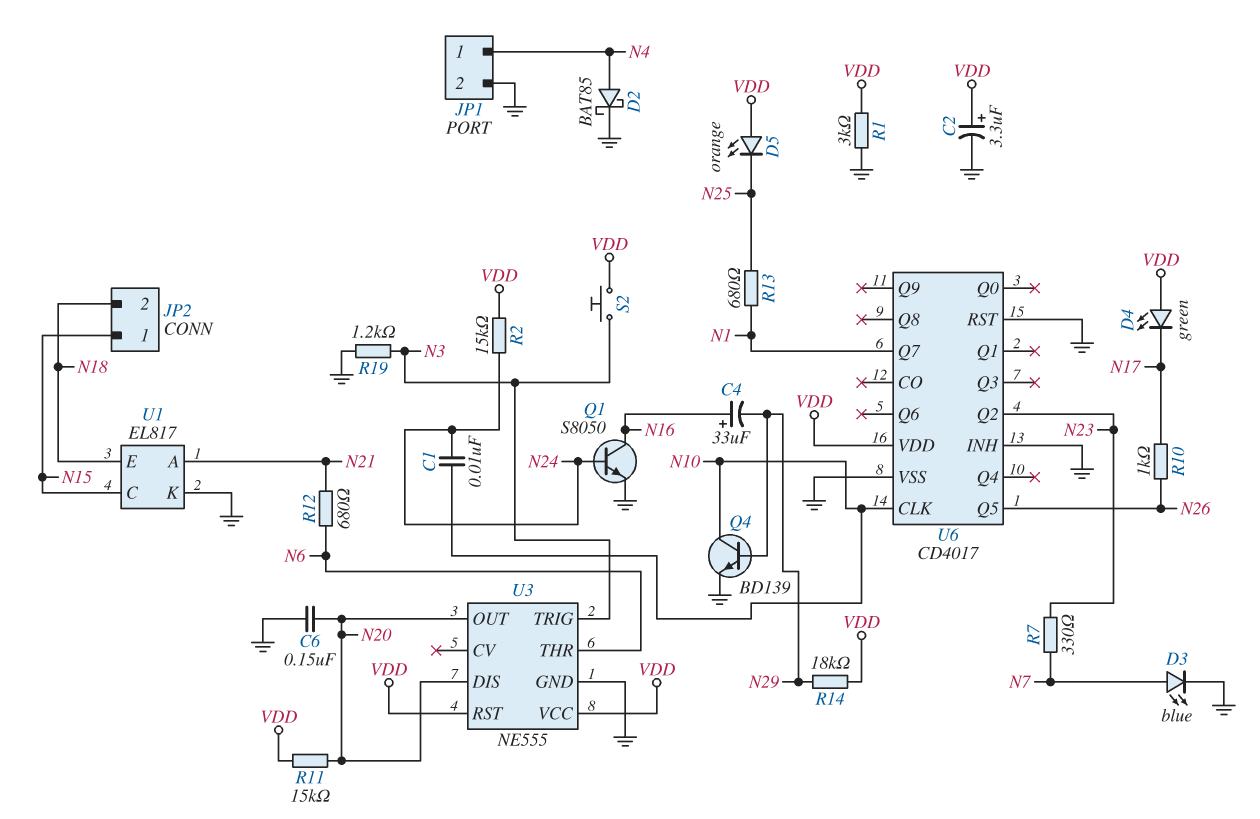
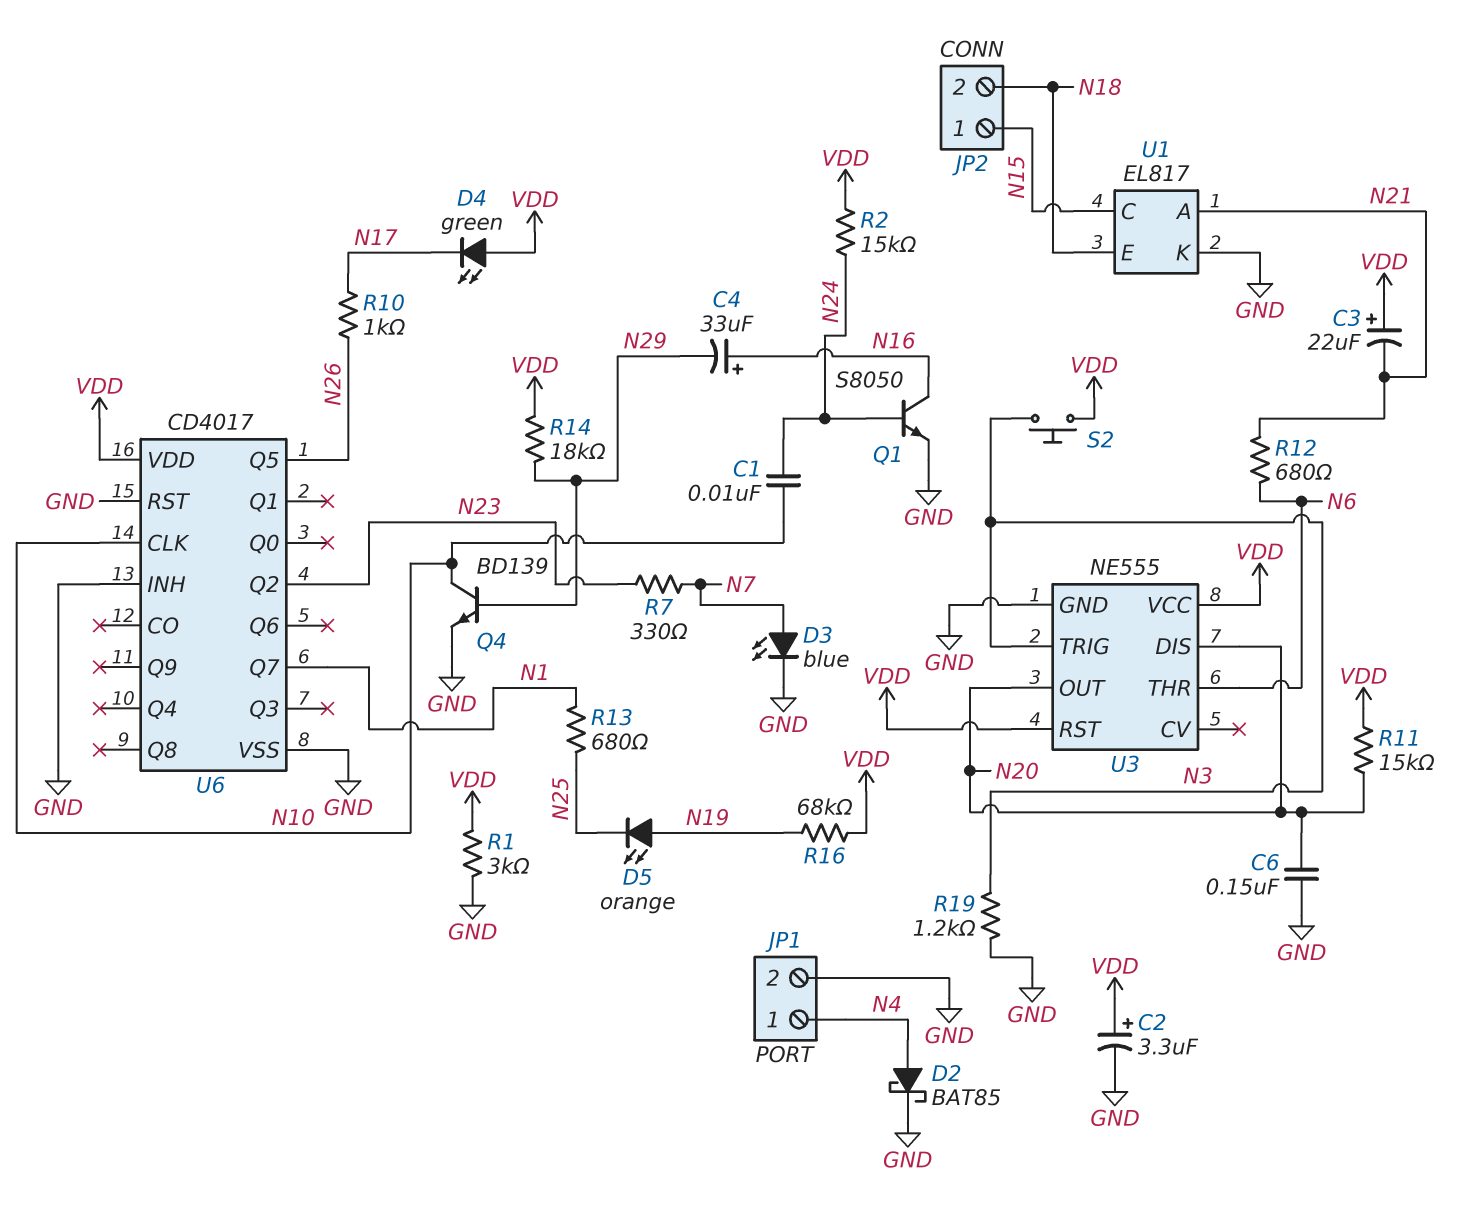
C3: none -> 22uF (plus VDD, minus N21)
D5: LED orange (A VDD, K N25) -> LED orange (A N19, K N25)
R16: none -> 68k (N19, VDD)

